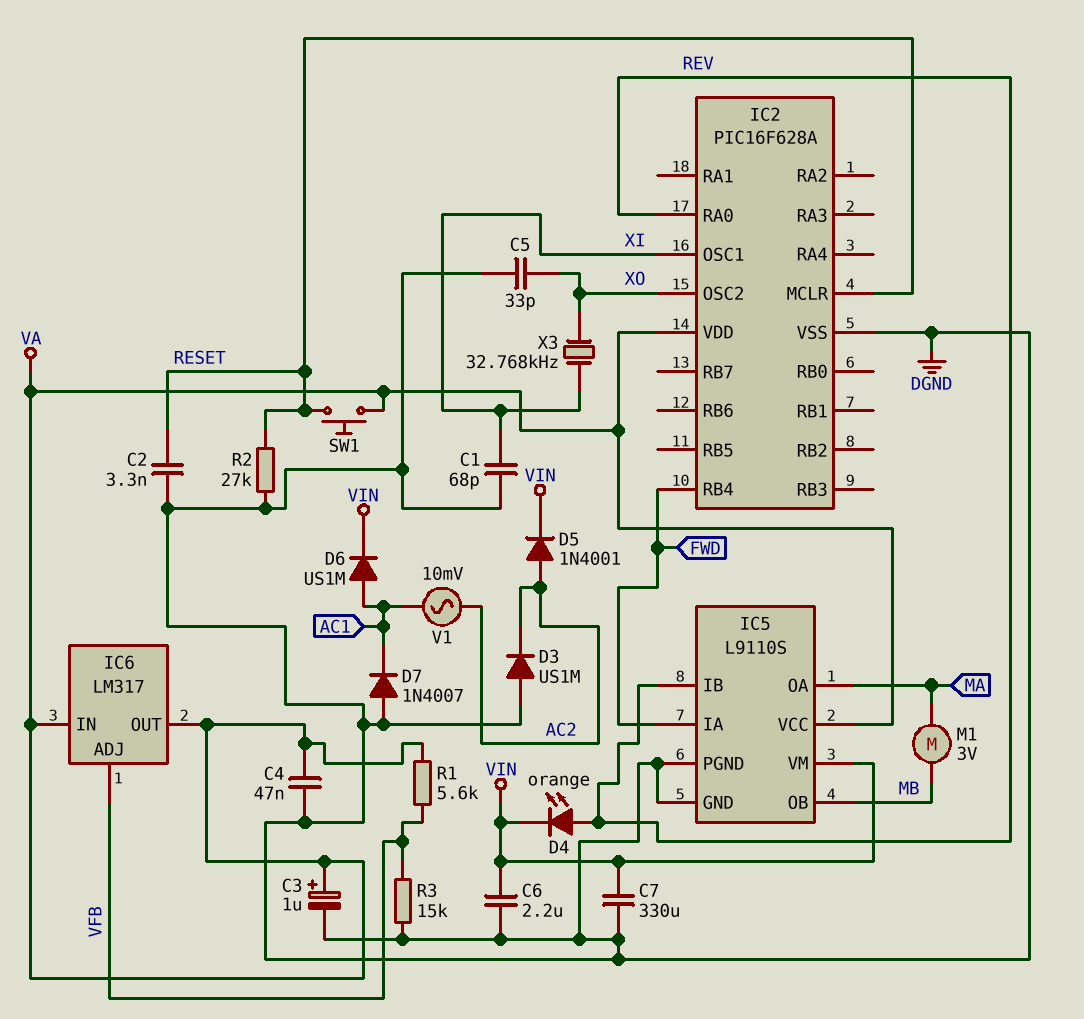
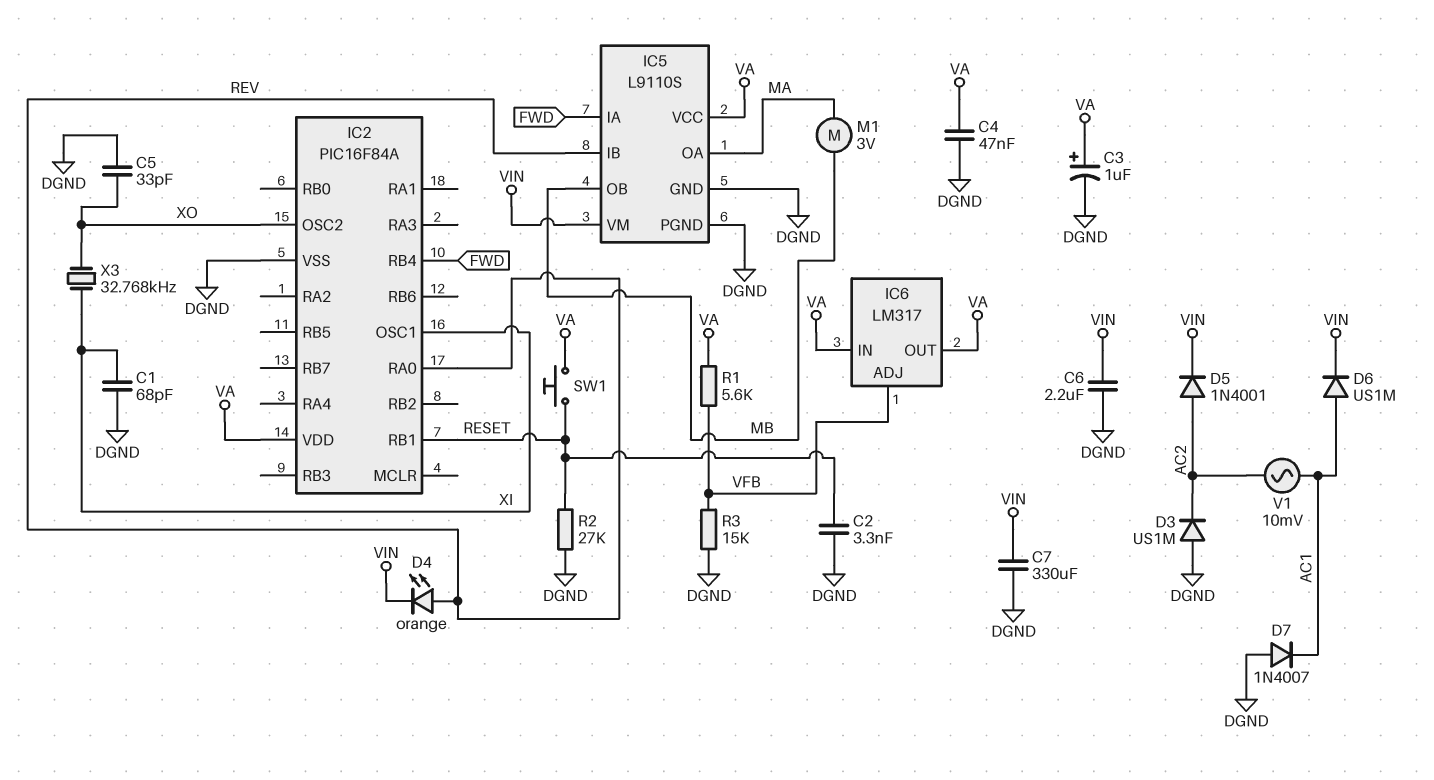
IC2: PIC16F628A -> PIC16F84A
IC2 pin MCLR: RESET -> none
IC2 pin RB1: none -> RESET

